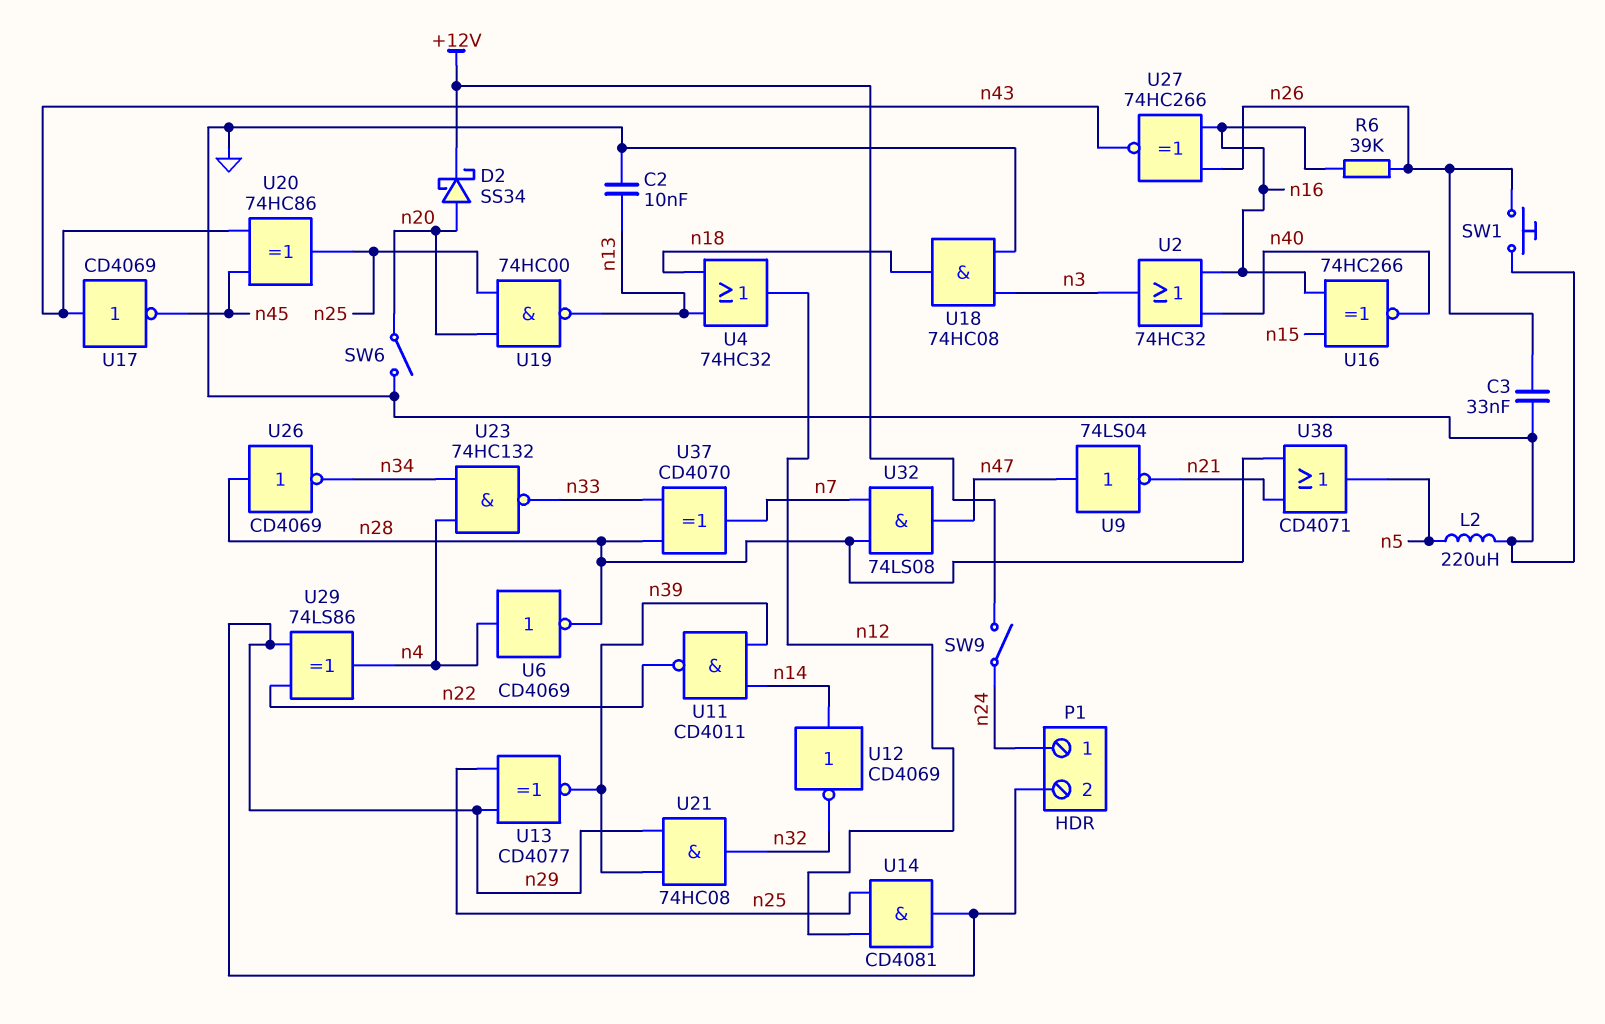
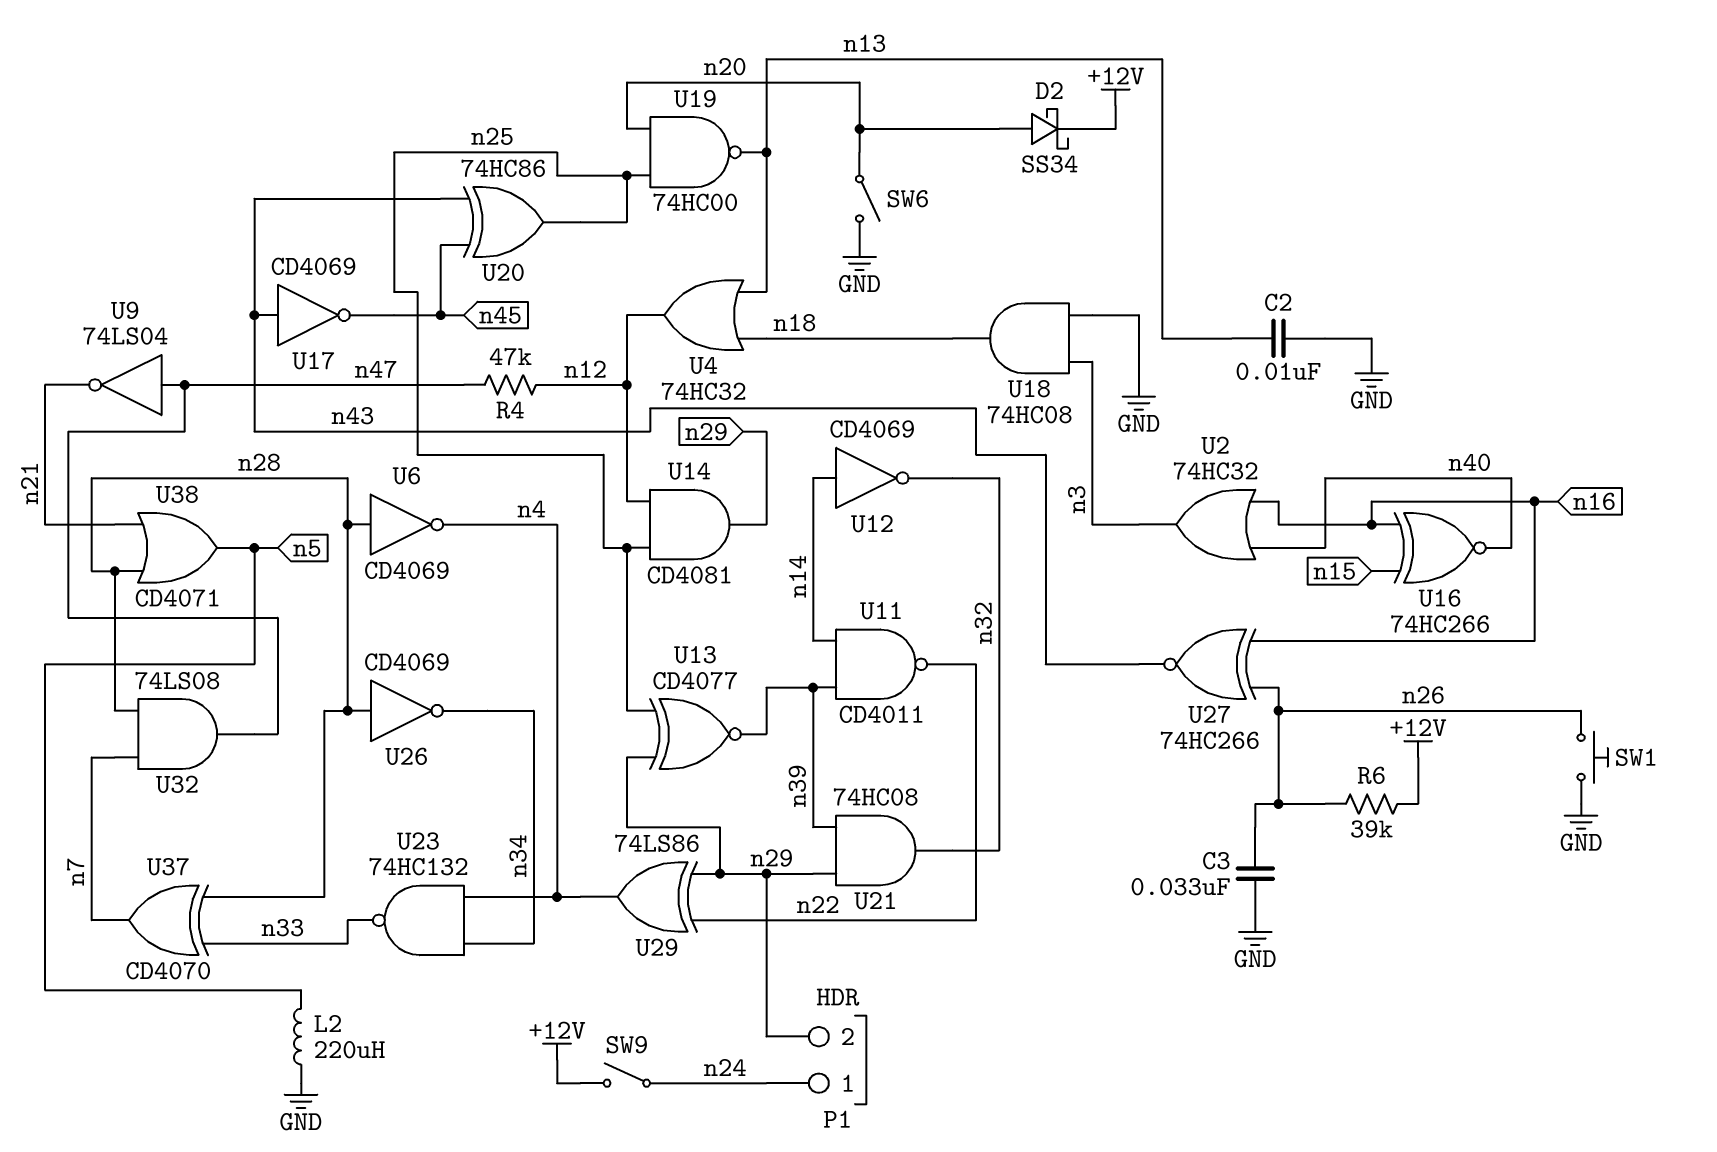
R4: none -> 47k (n12, n47)
R6: 39k (n16, n26) -> 39k (+12V, n26)
U6: NOT CD4069 (in n4, out n28) -> NOT CD4069 (in n28, out n4)

